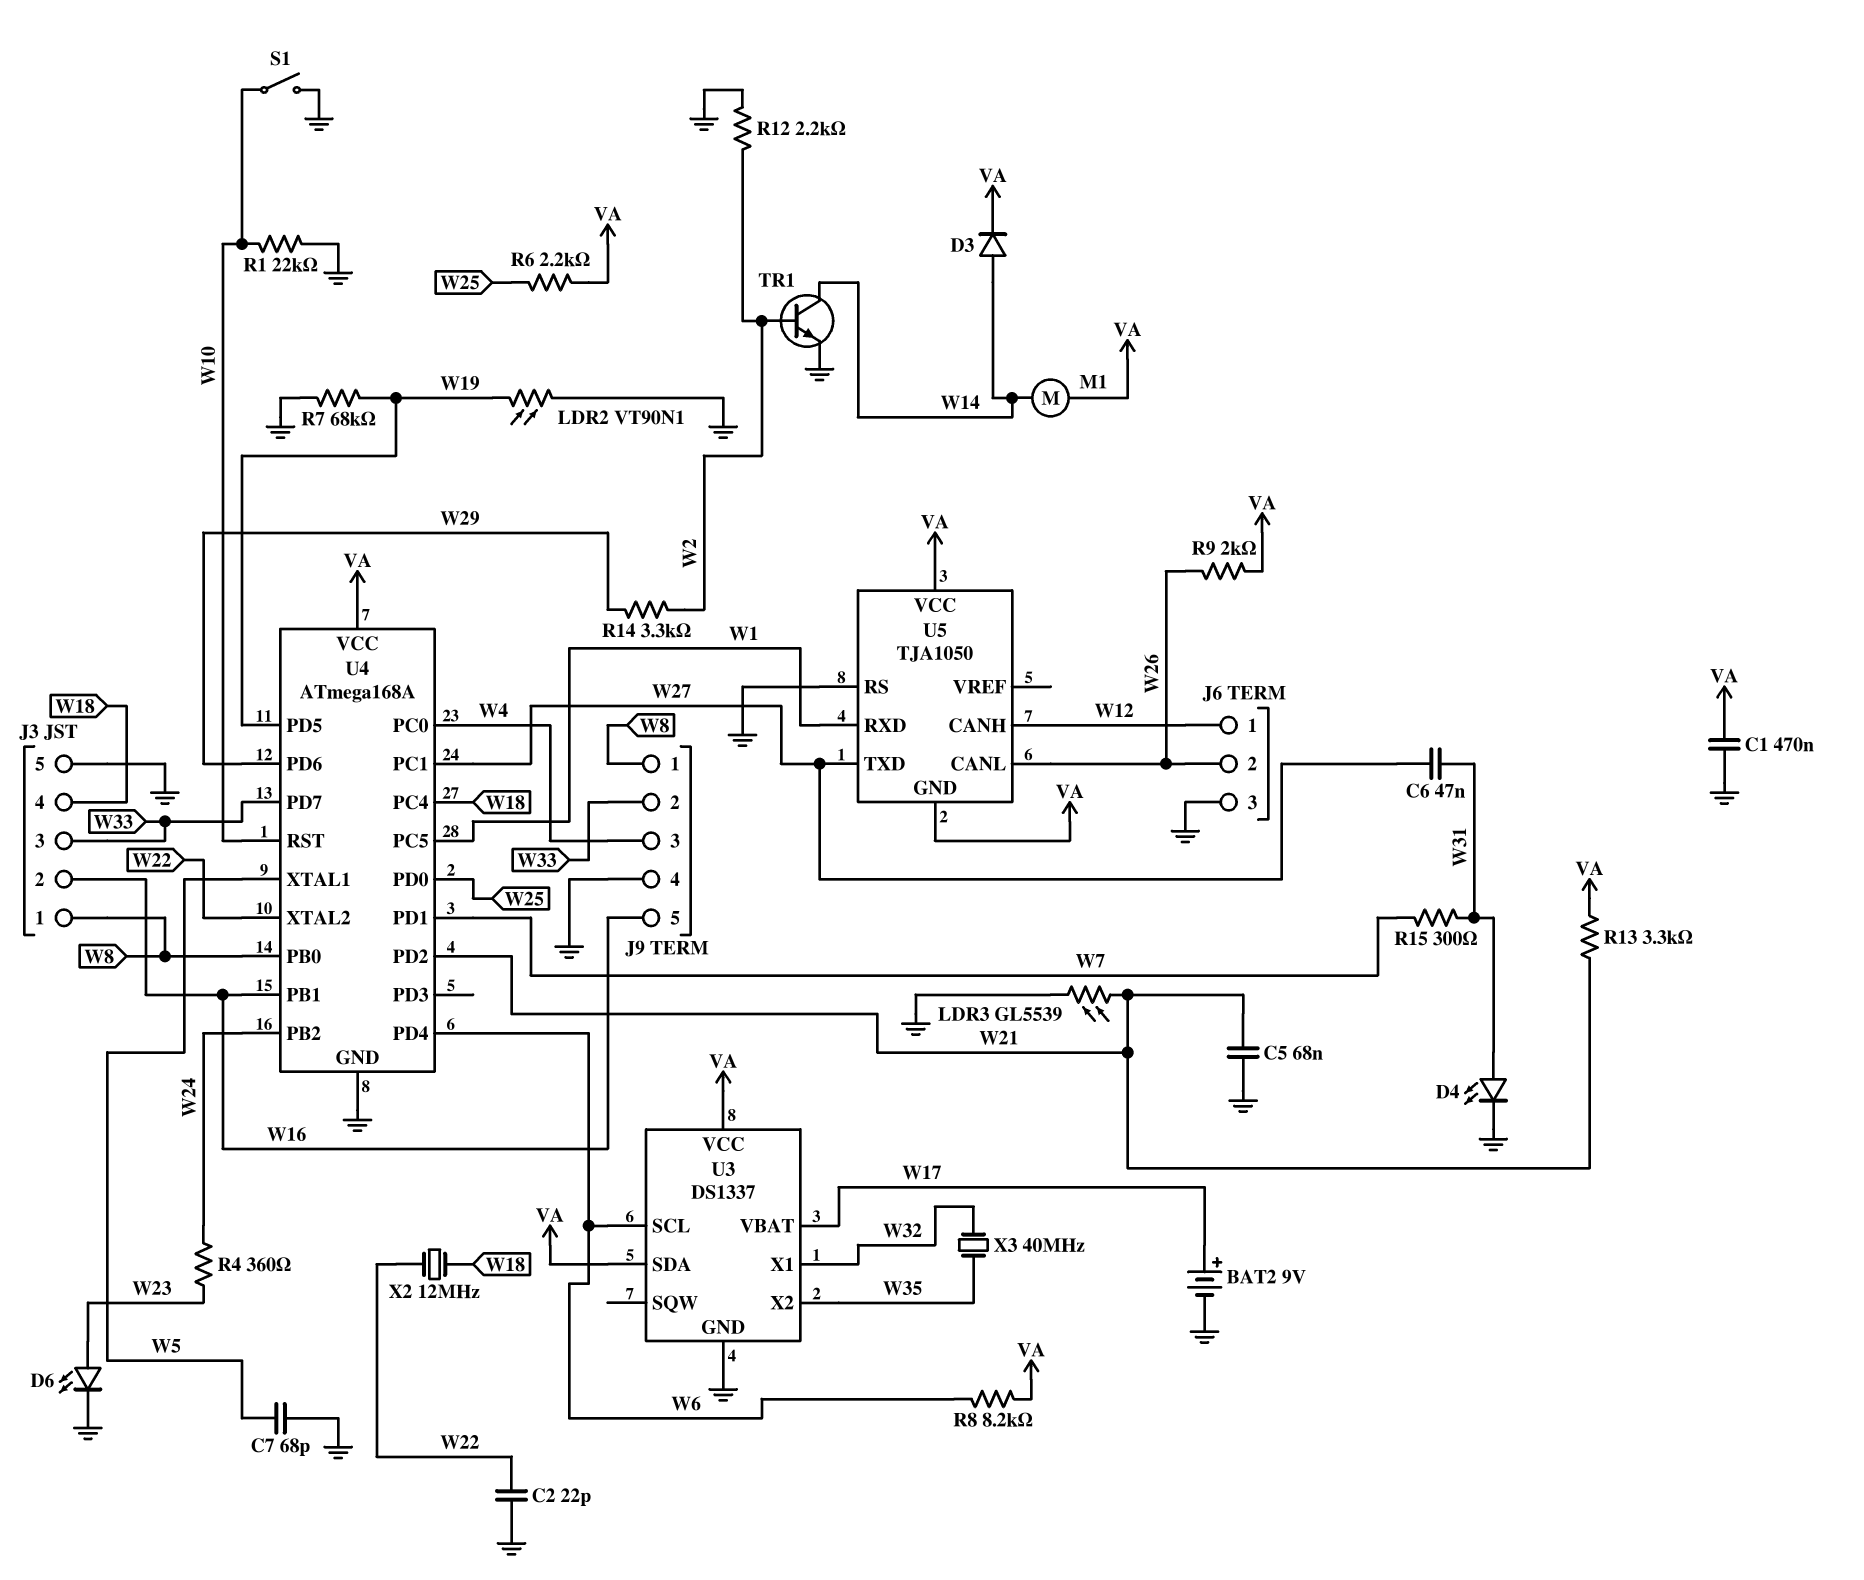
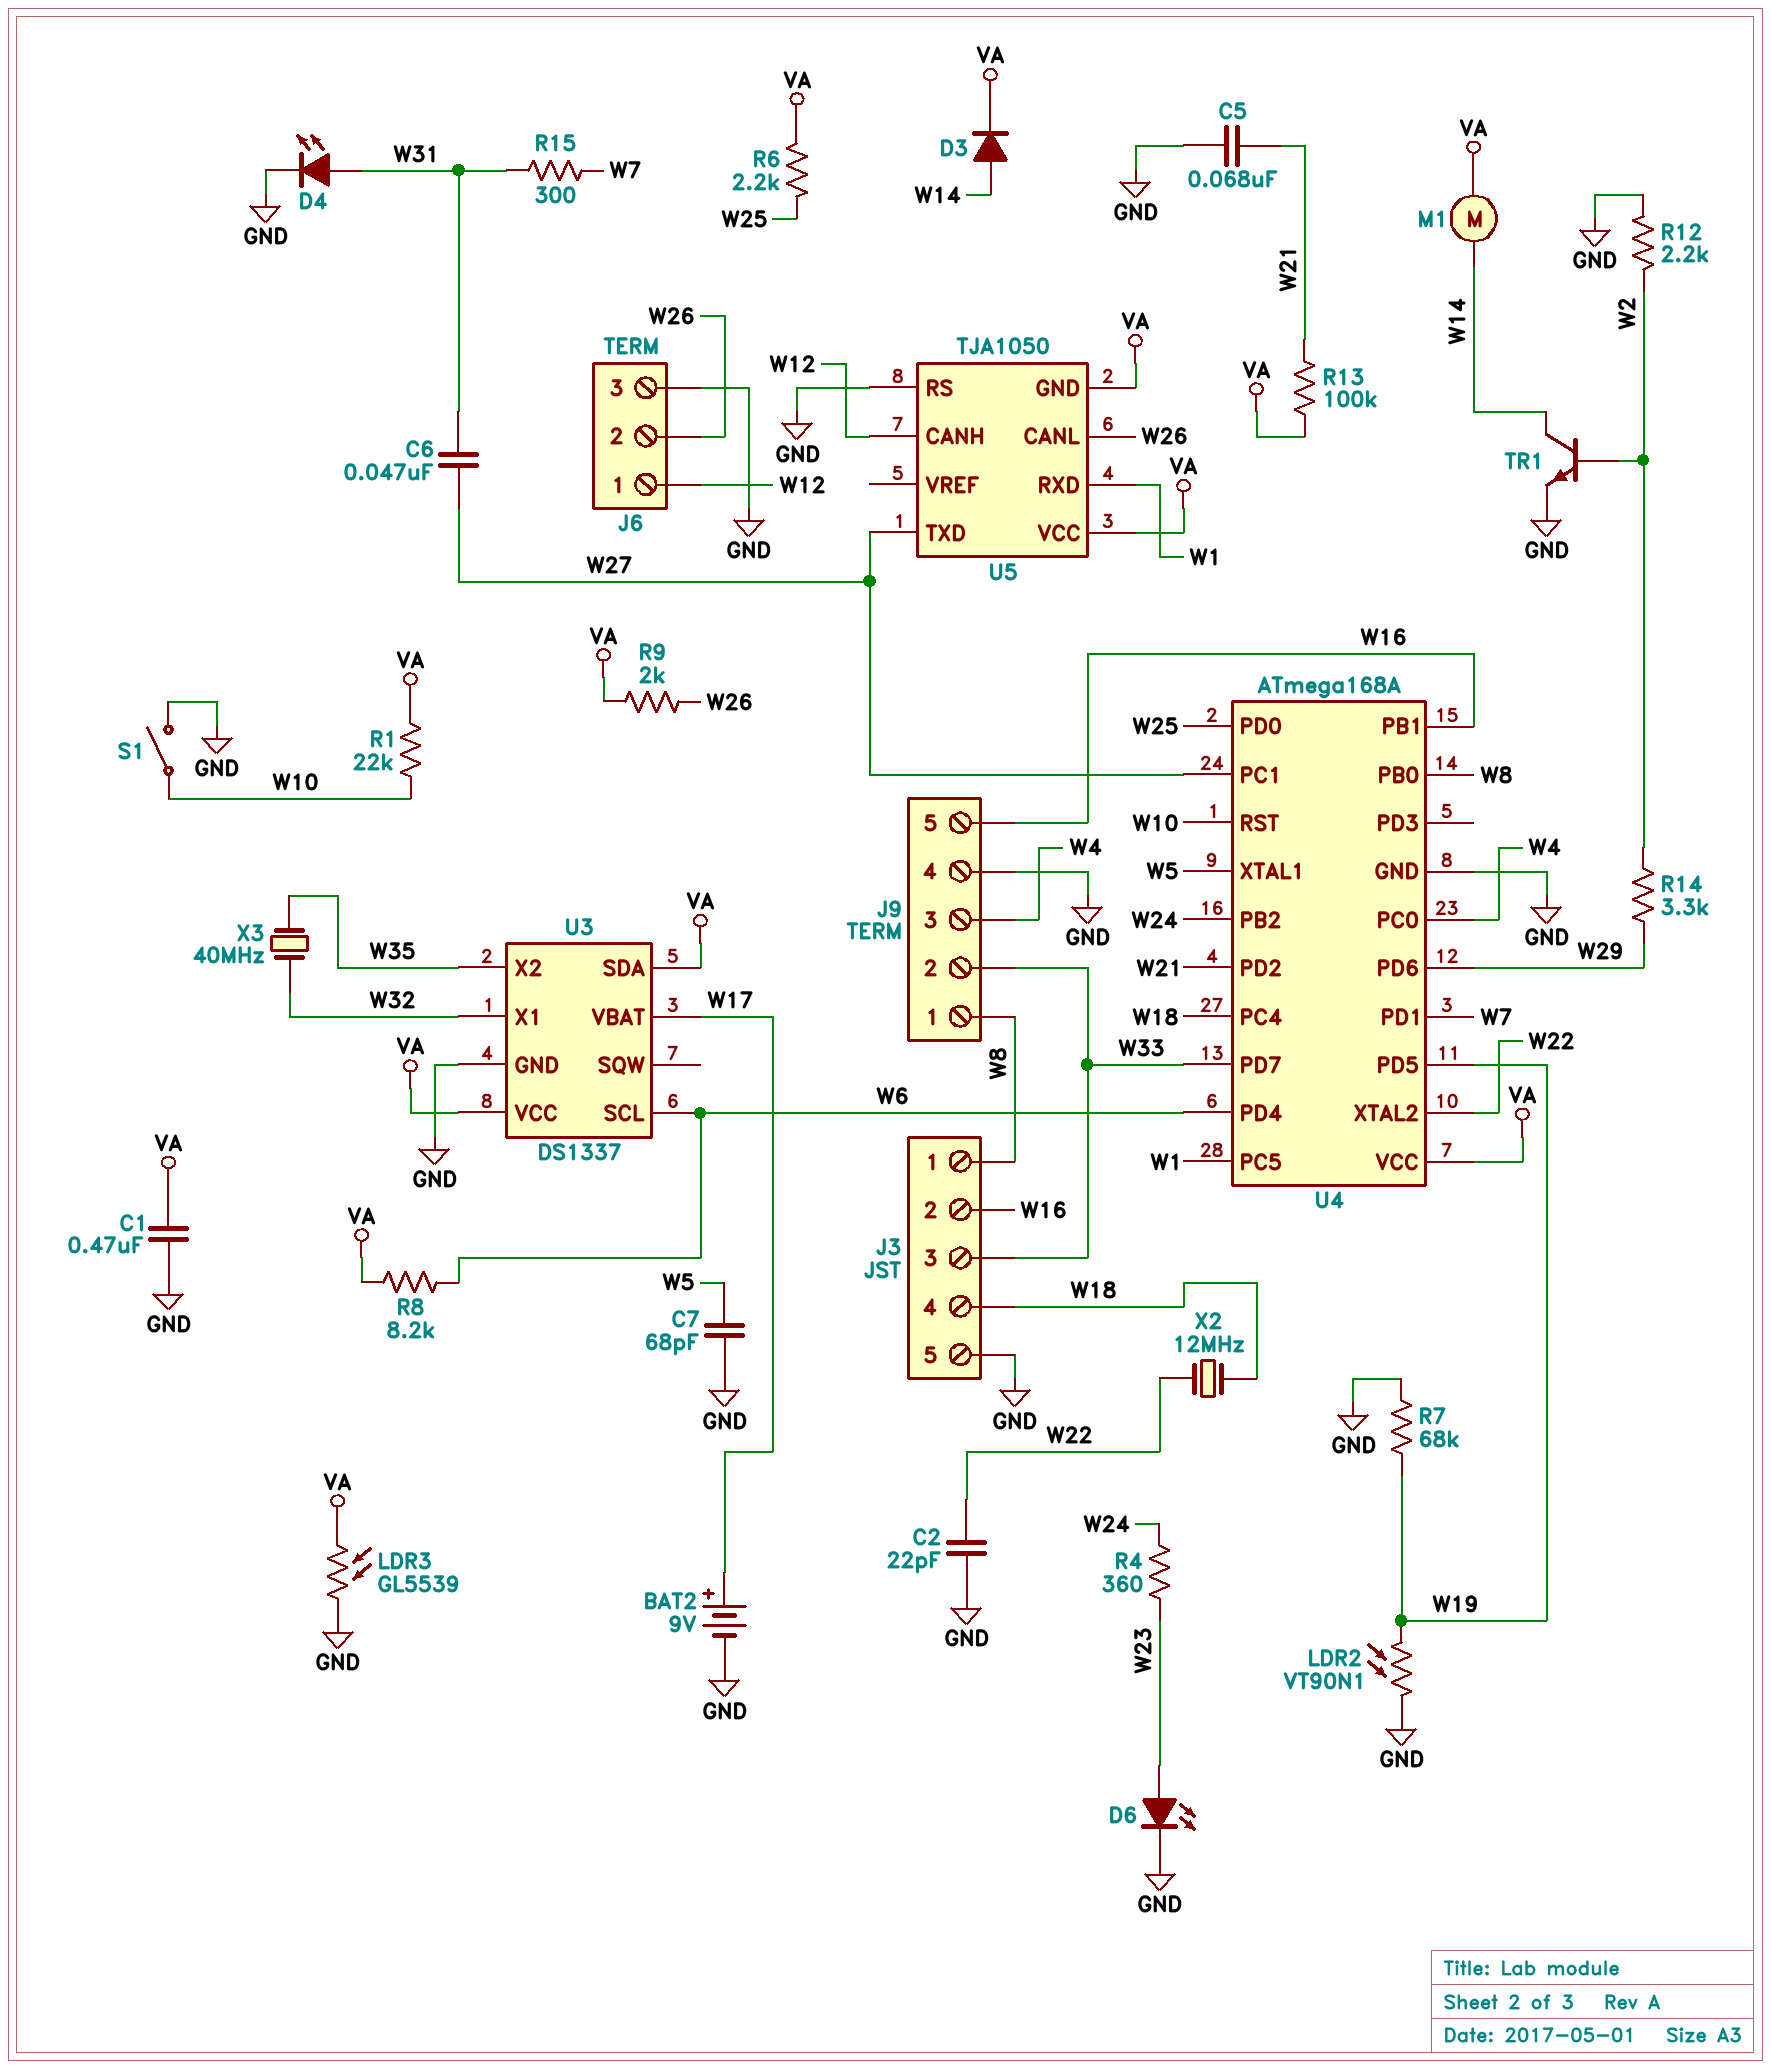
LDR3: GL5539 (GND, W21) -> GL5539 (GND, VA)
R1: 22k (GND, W10) -> 22k (VA, W10)
R13: 3.3k (VA, W21) -> 100k (VA, W21)

